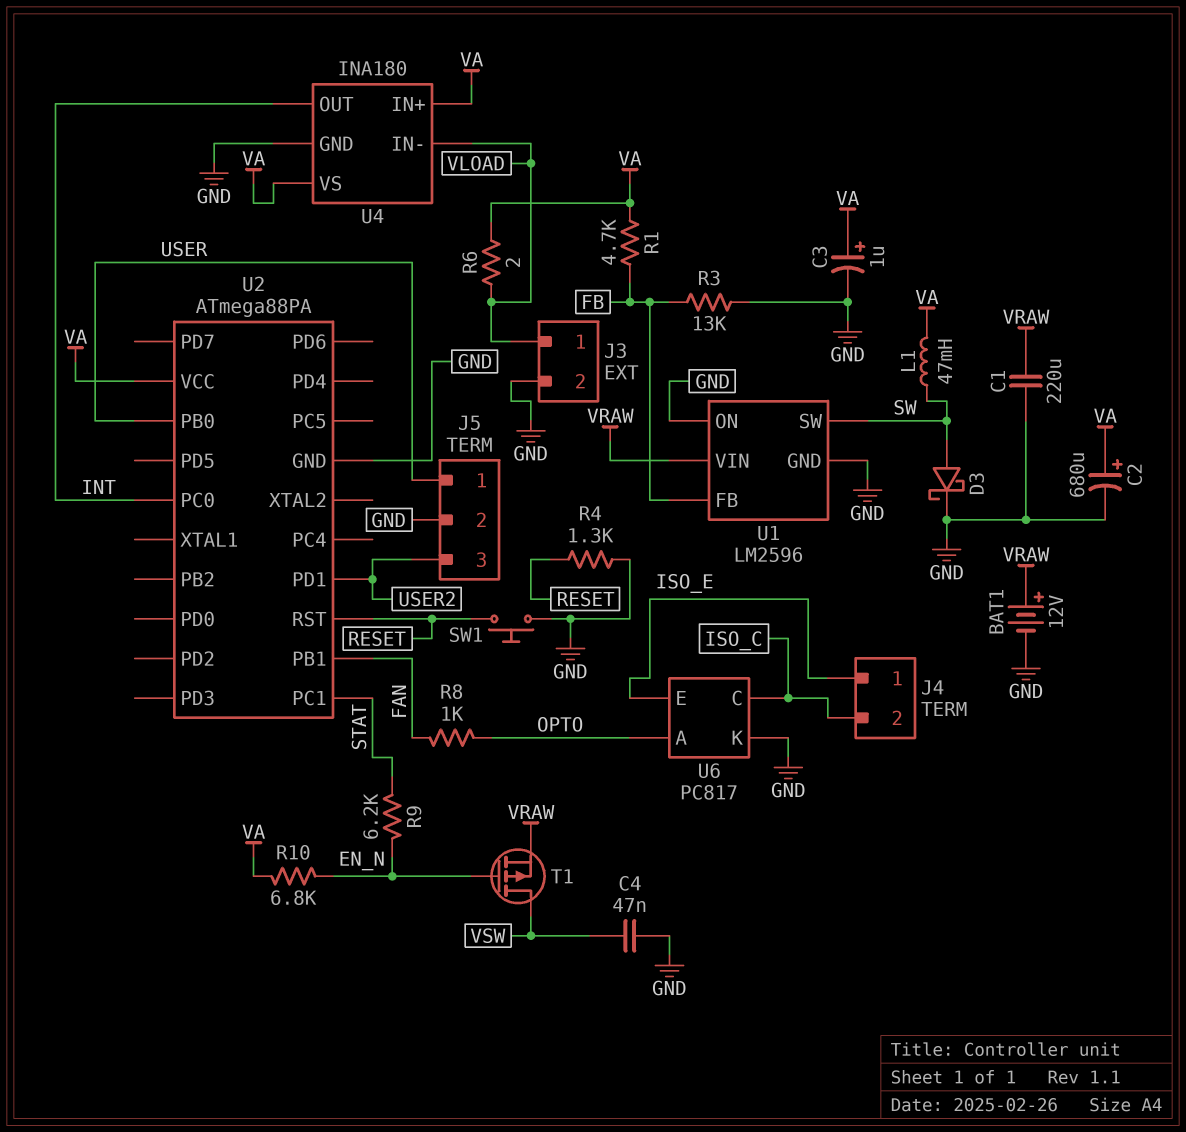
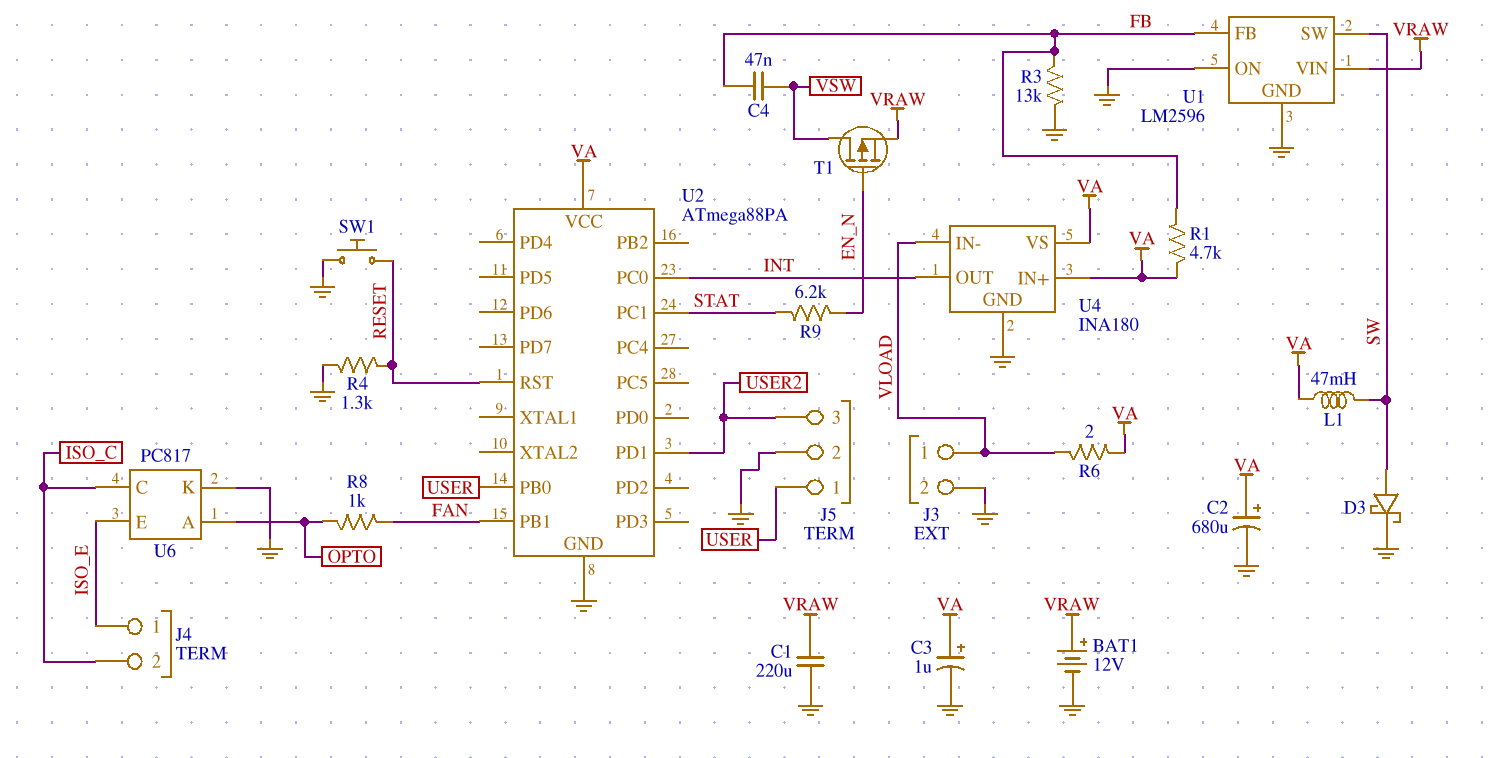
C4: 47nF (GND, VSW) -> 47nF (FB, VSW)
R10: 6.8k (EN_N, VA) -> none

